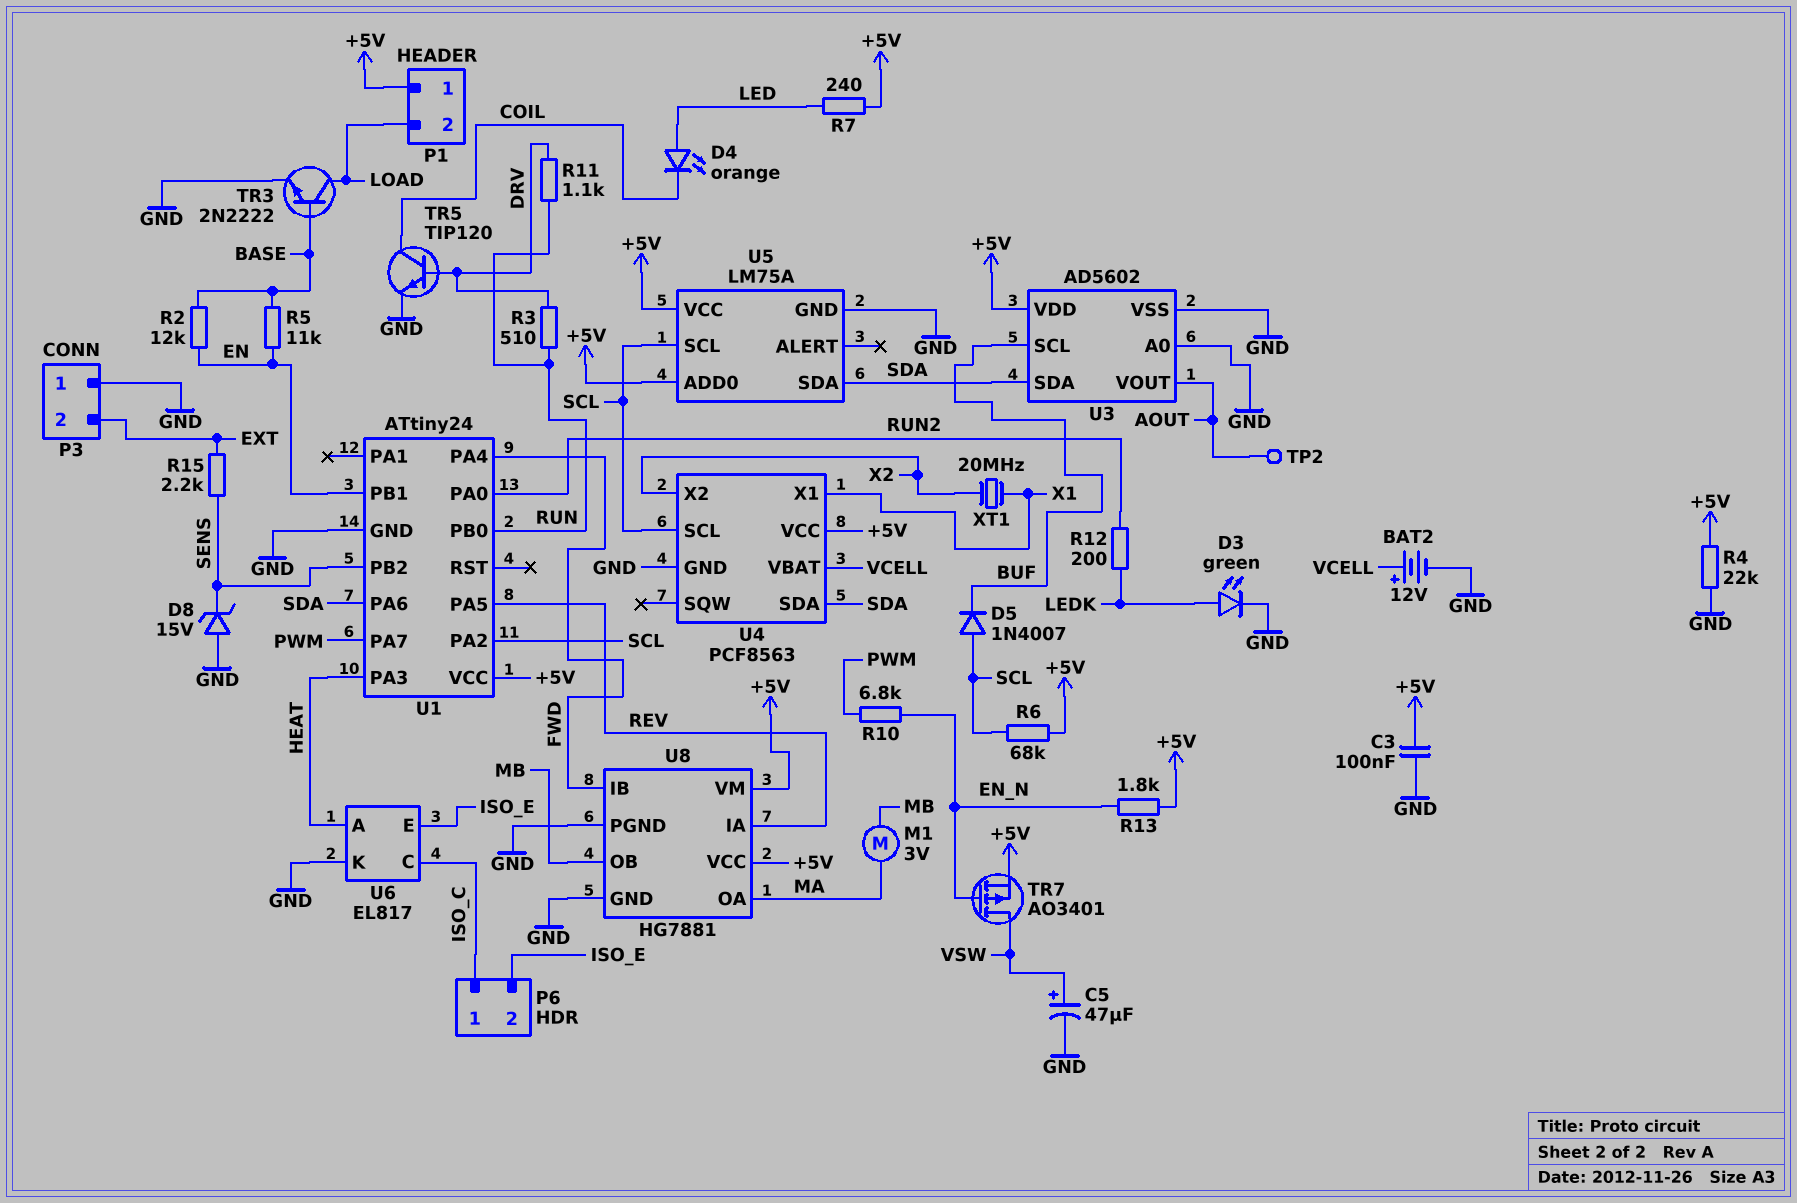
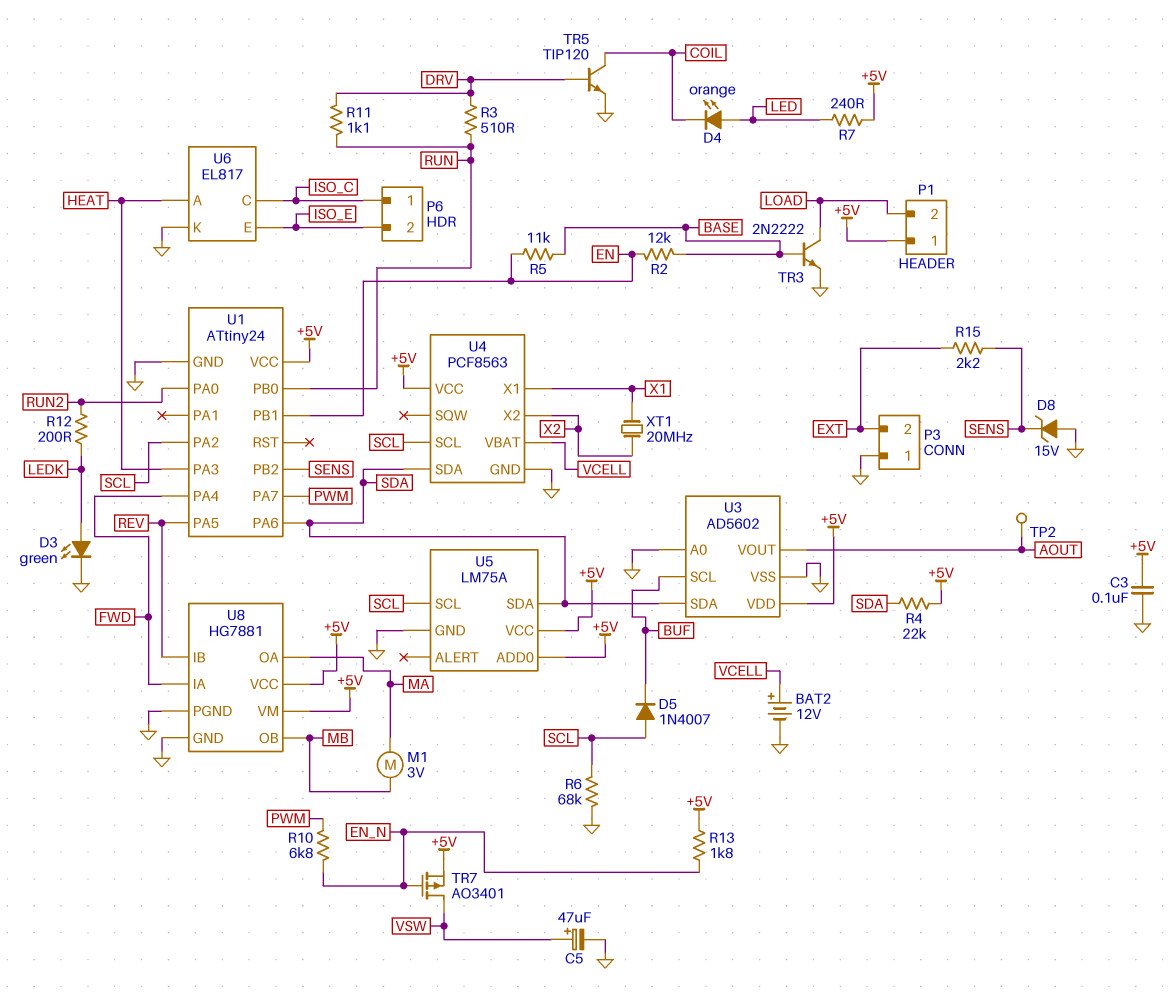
R4: 22k (+5V, GND) -> 22k (+5V, SDA)
R6: 68k (+5V, SCL) -> 68k (GND, SCL)
U8 pin IA: REV -> FWD
U8 pin IB: FWD -> REV

